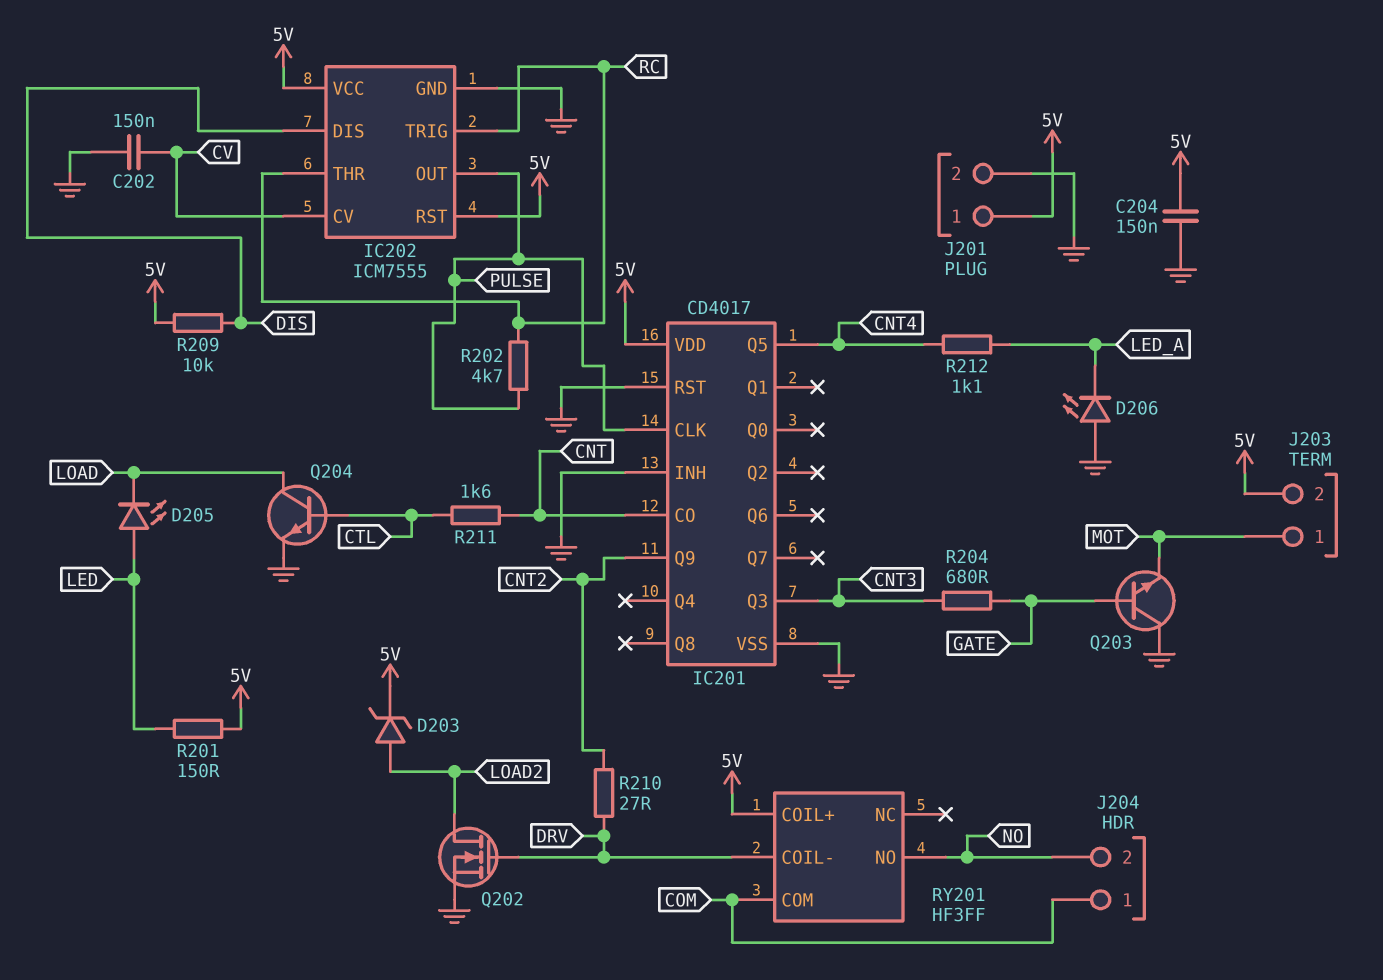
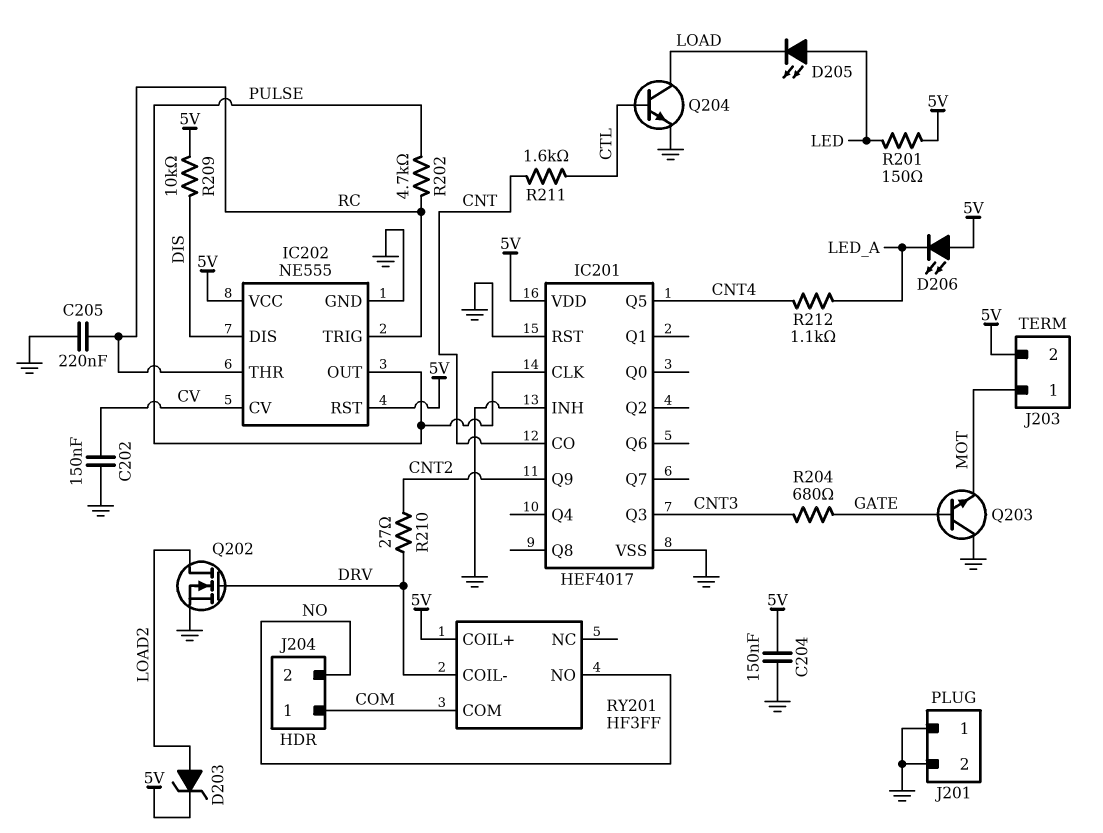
C205: none -> 220nF (GND, RC)
D206: LED (A GND, K LED_A) -> LED (A 5V, K LED_A)
IC201: CD4017 -> HEF4017
IC202: ICM7555 -> NE555
J201 pin 1: 5V -> GND

